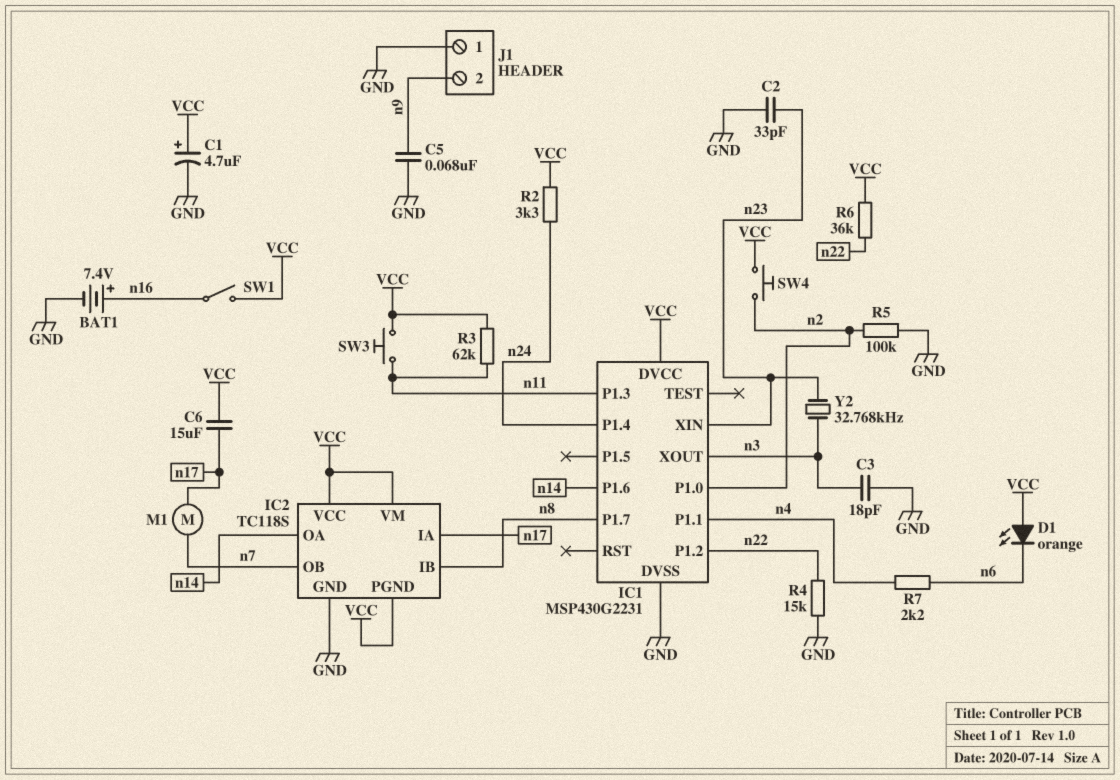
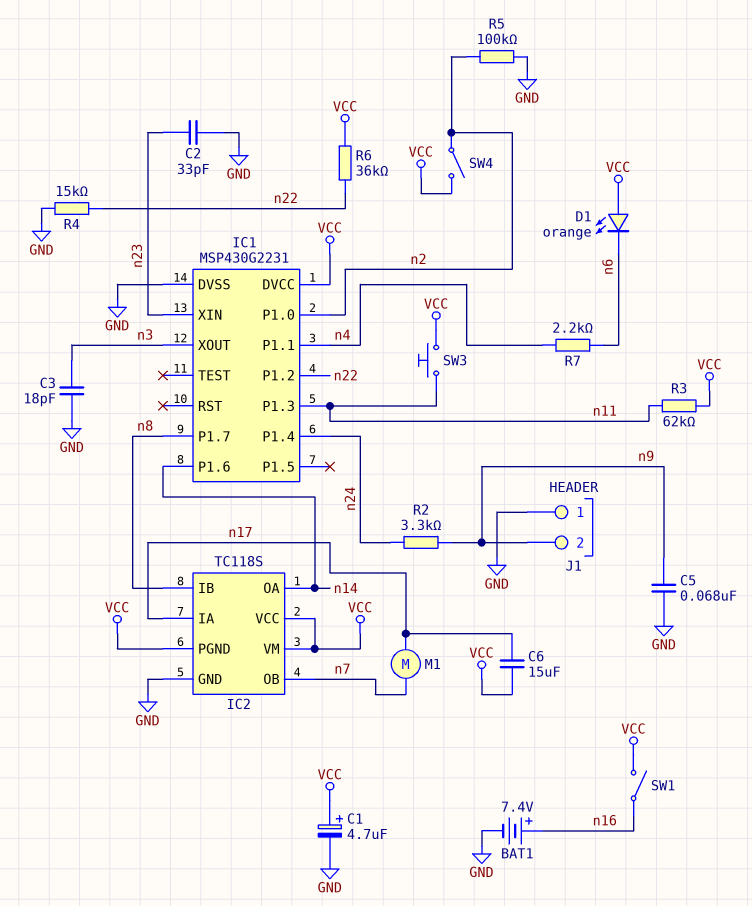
R2: 3.3k (VCC, n24) -> 3.3k (n9, n24)
SW4: button (VCC, n2) -> switch (VCC, n2)
Y2: 32.768kHz (n3, n23) -> none

